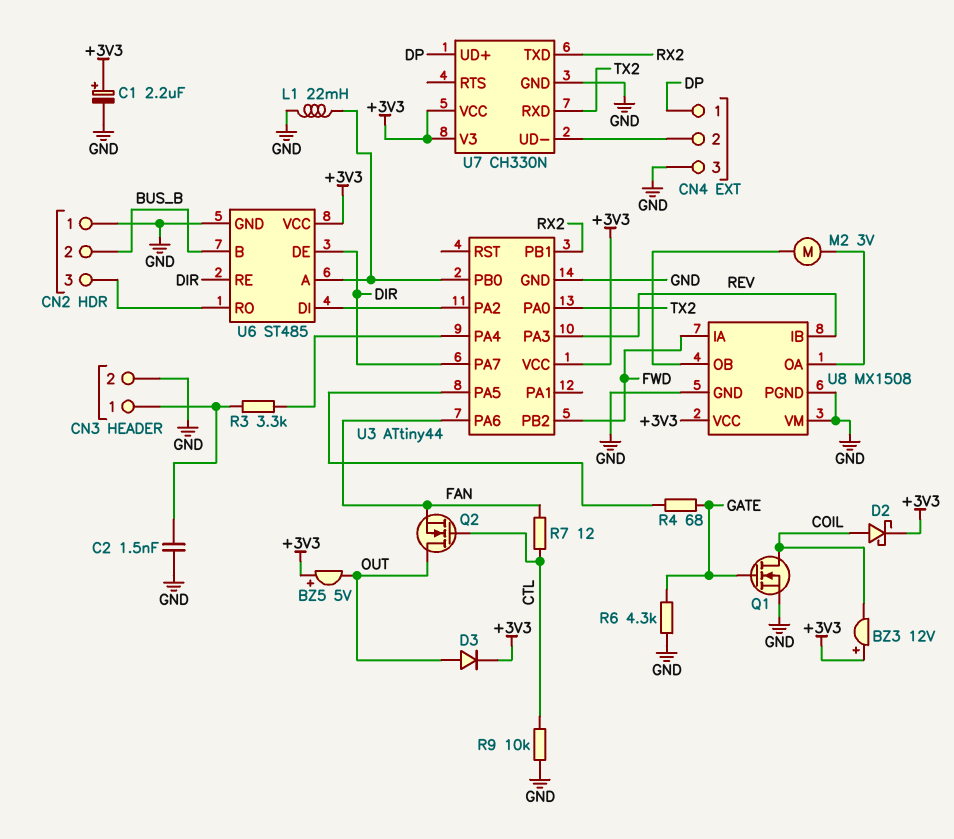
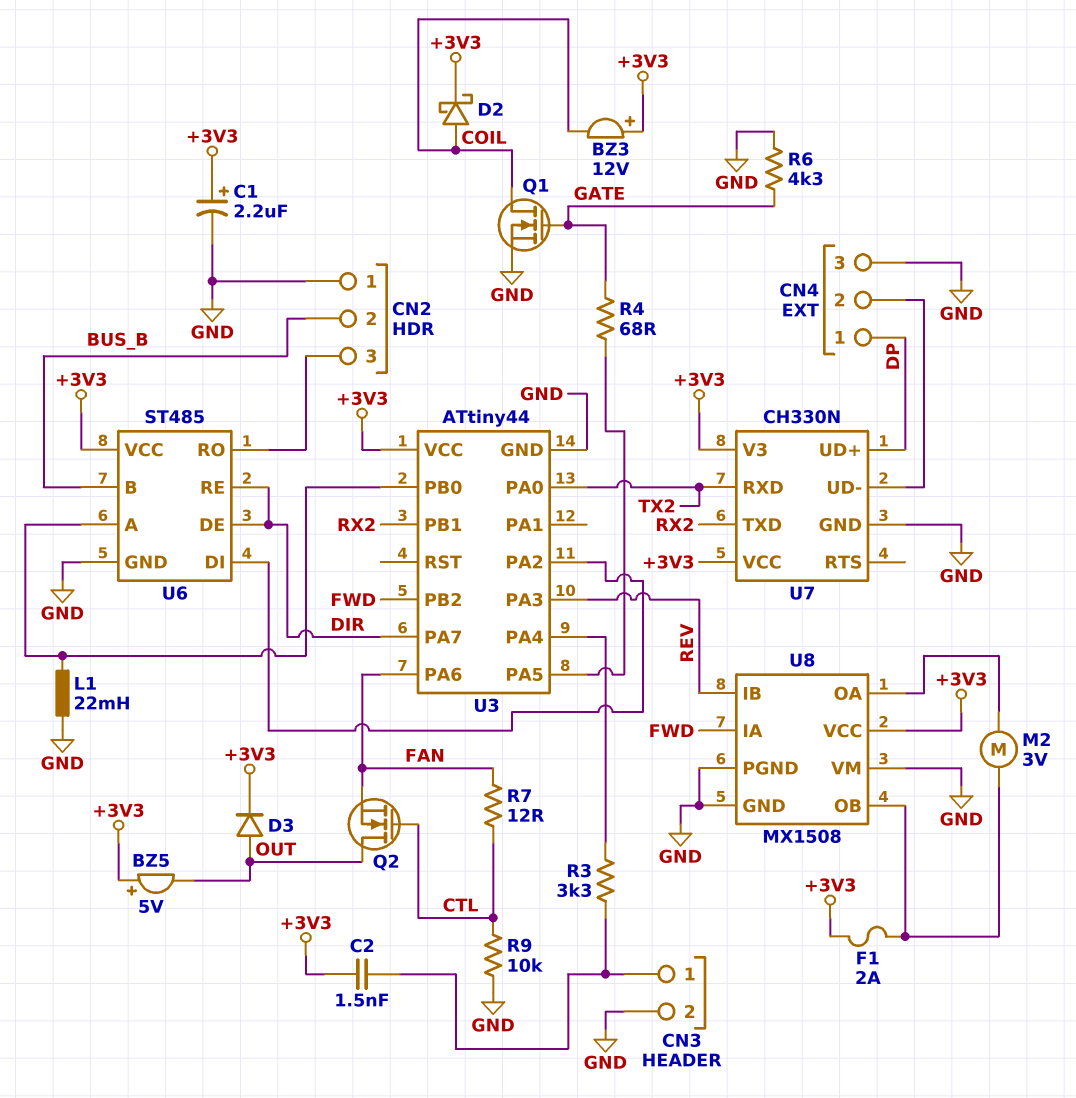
C2: 1.5nF (CN3/1, GND) -> 1.5nF (+3V3, CN3/1)
F1: none -> 2A (+3V3, U8/OB)

